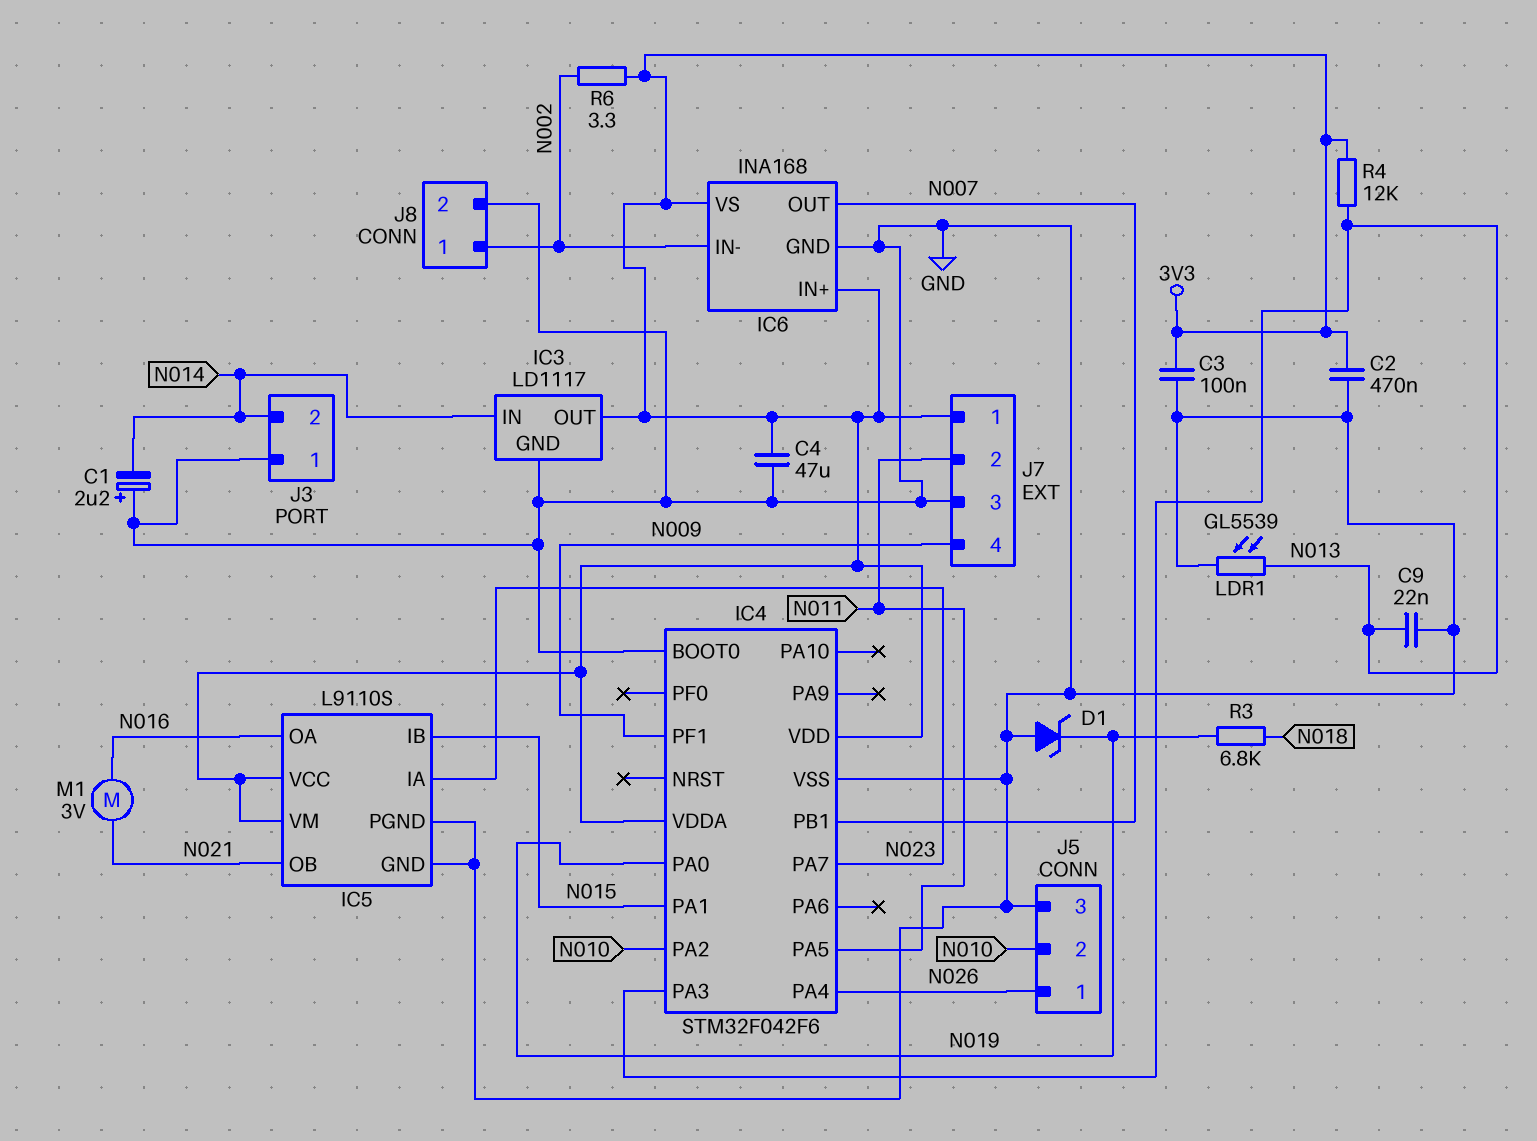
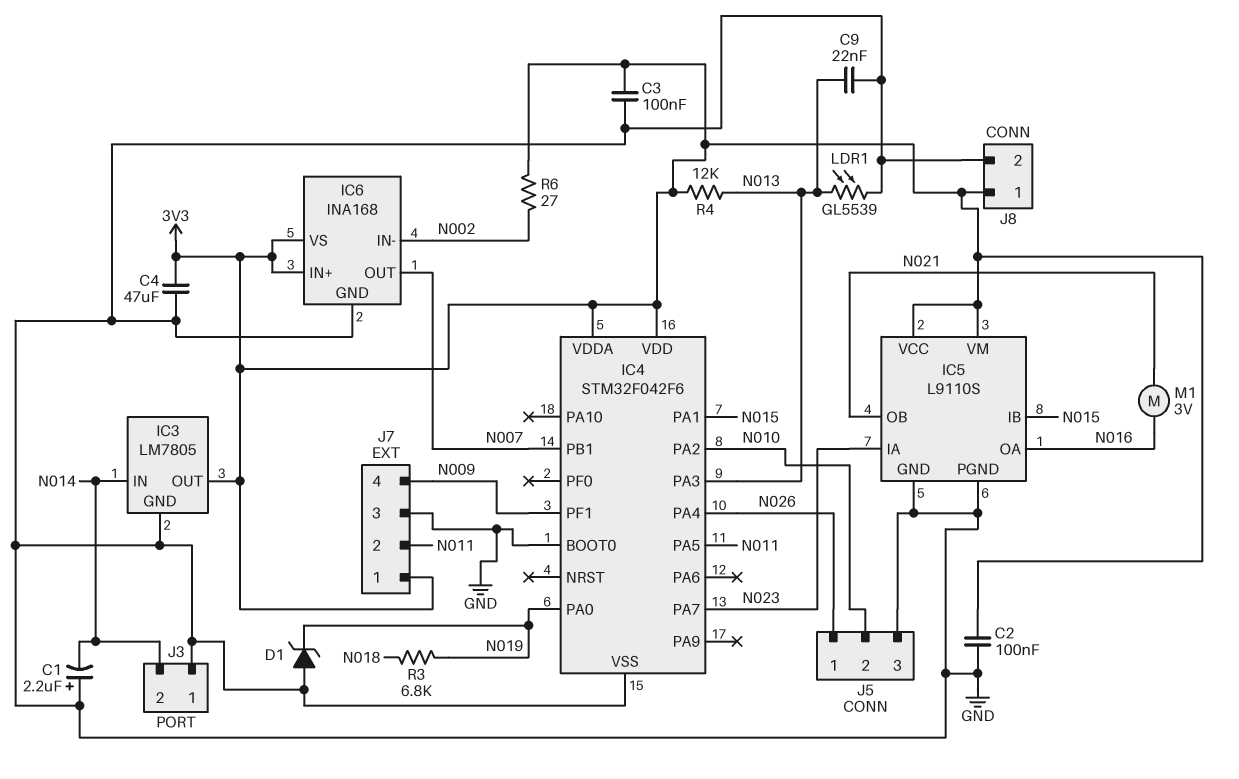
C2: 470nF (3V3, GND) -> 100nF (3V3, GND)
IC3: LD1117 -> LM7805
J8 pin 1: N002 -> 3V3
R6: 3.3 (3V3, N002) -> 27 (3V3, N002)

